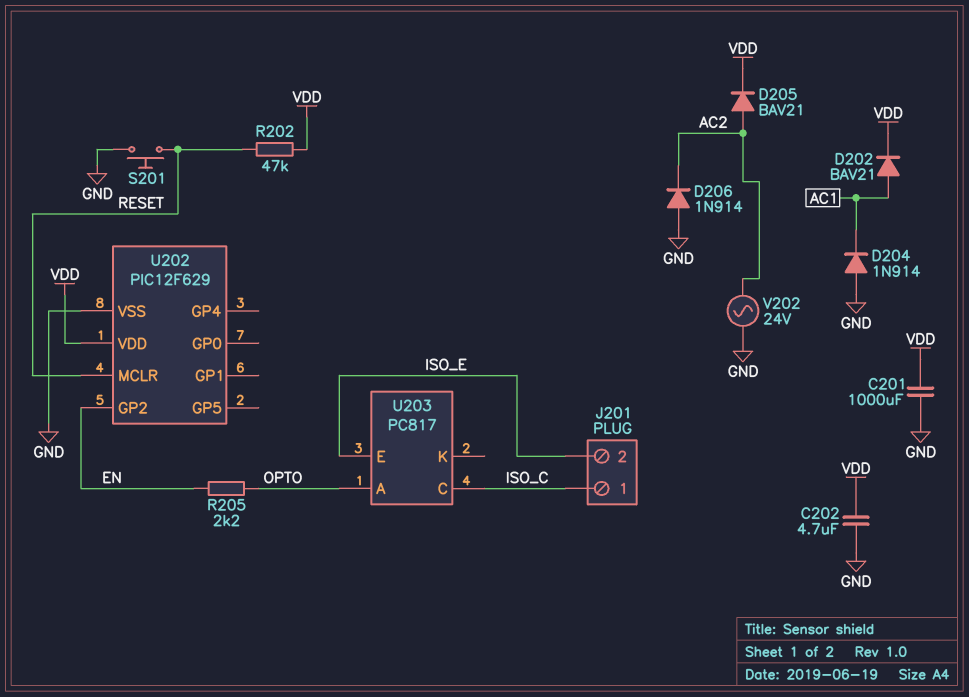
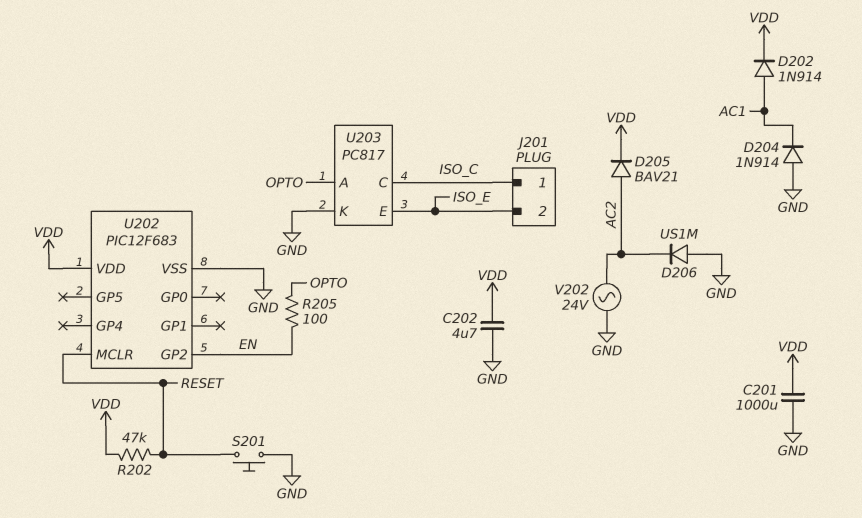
D202: diode BAV21 (A AC1, K VDD) -> diode 1N914 (A AC1, K VDD)
D206: diode 1N914 (A GND, K AC2) -> diode US1M (A GND, K AC2)
R205: 2.2k (EN, OPTO) -> 100 (EN, OPTO)
U202: PIC12F629 -> PIC12F683
U203 pin K: none -> GND

